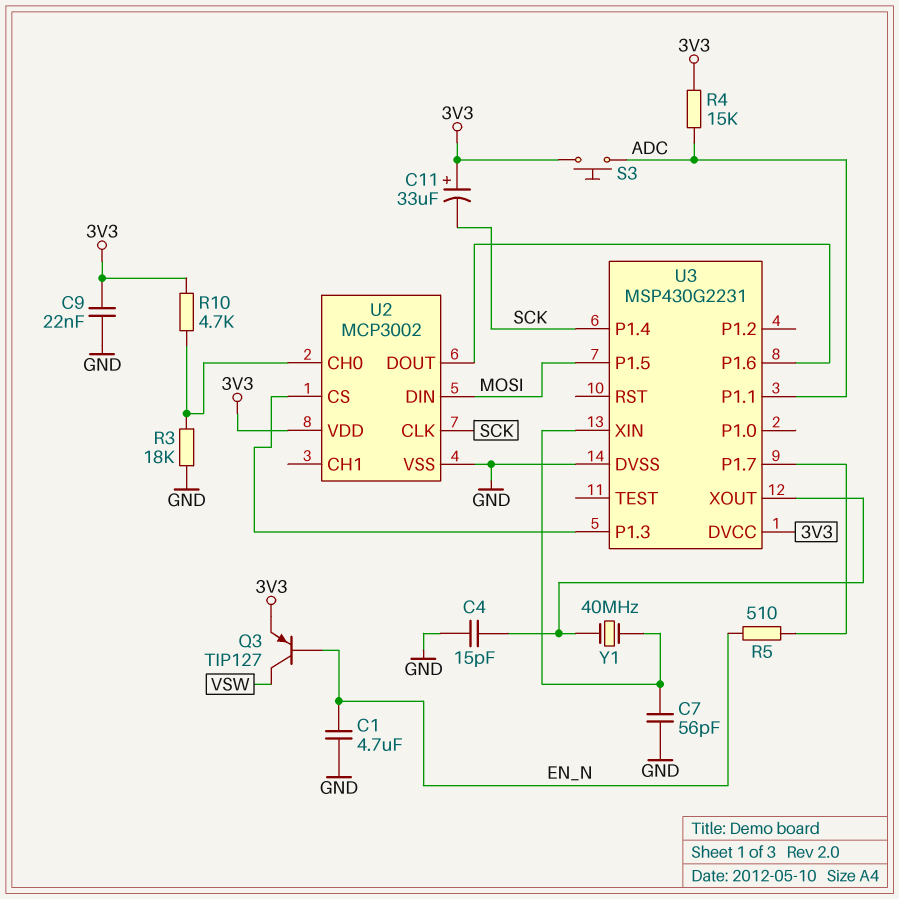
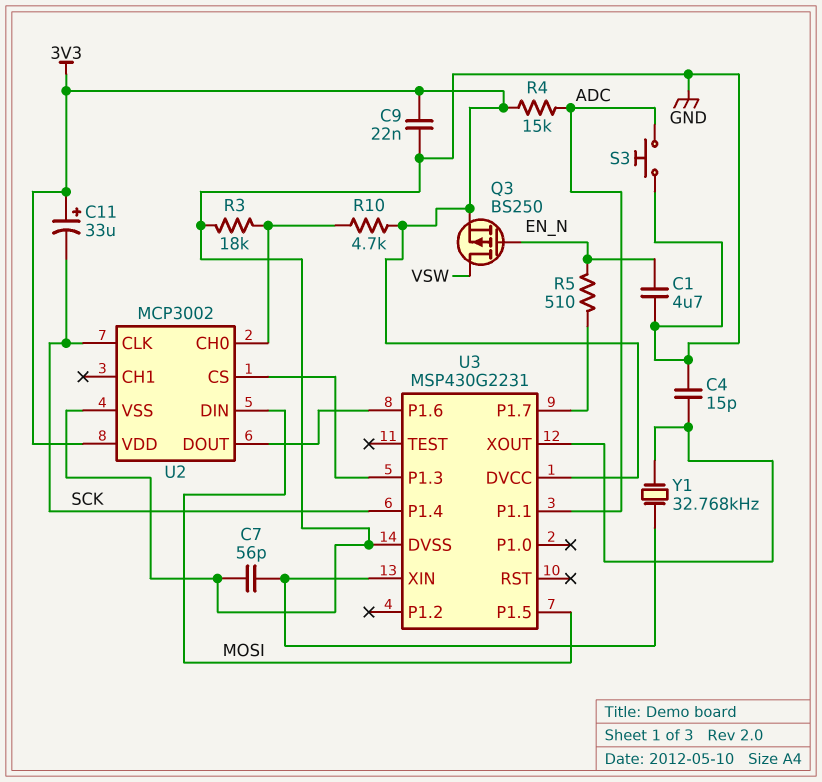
Q3: PNP TIP127 (B EN_N, C VSW, E 3V3) -> PMOS BS250 (G EN_N, D VSW, S 3V3)
S3: button (3V3, ADC) -> button (ADC, GND)
Y1: 40MHz (U3/XIN, U3/XOUT) -> 32.768kHz (U3/XIN, U3/XOUT)

